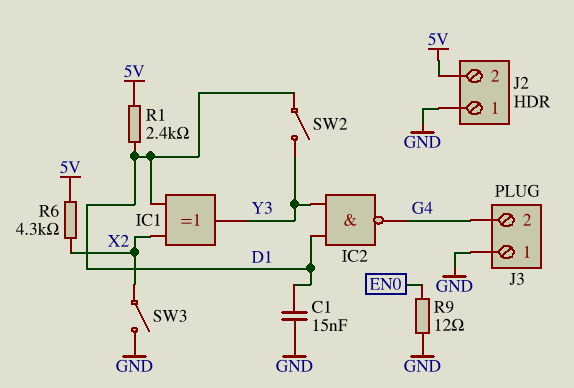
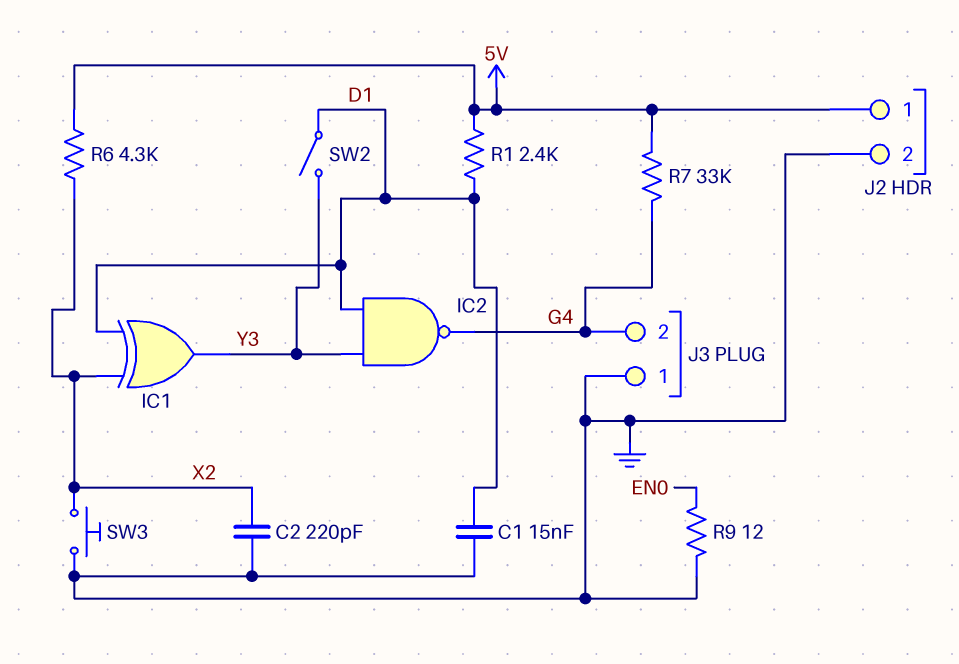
C2: none -> 220pF (GND, X2)
J2 pin 1: GND -> 5V
J2 pin 2: 5V -> GND
R7: none -> 33k (5V, G4)
SW3: switch (GND, X2) -> button (GND, X2)

